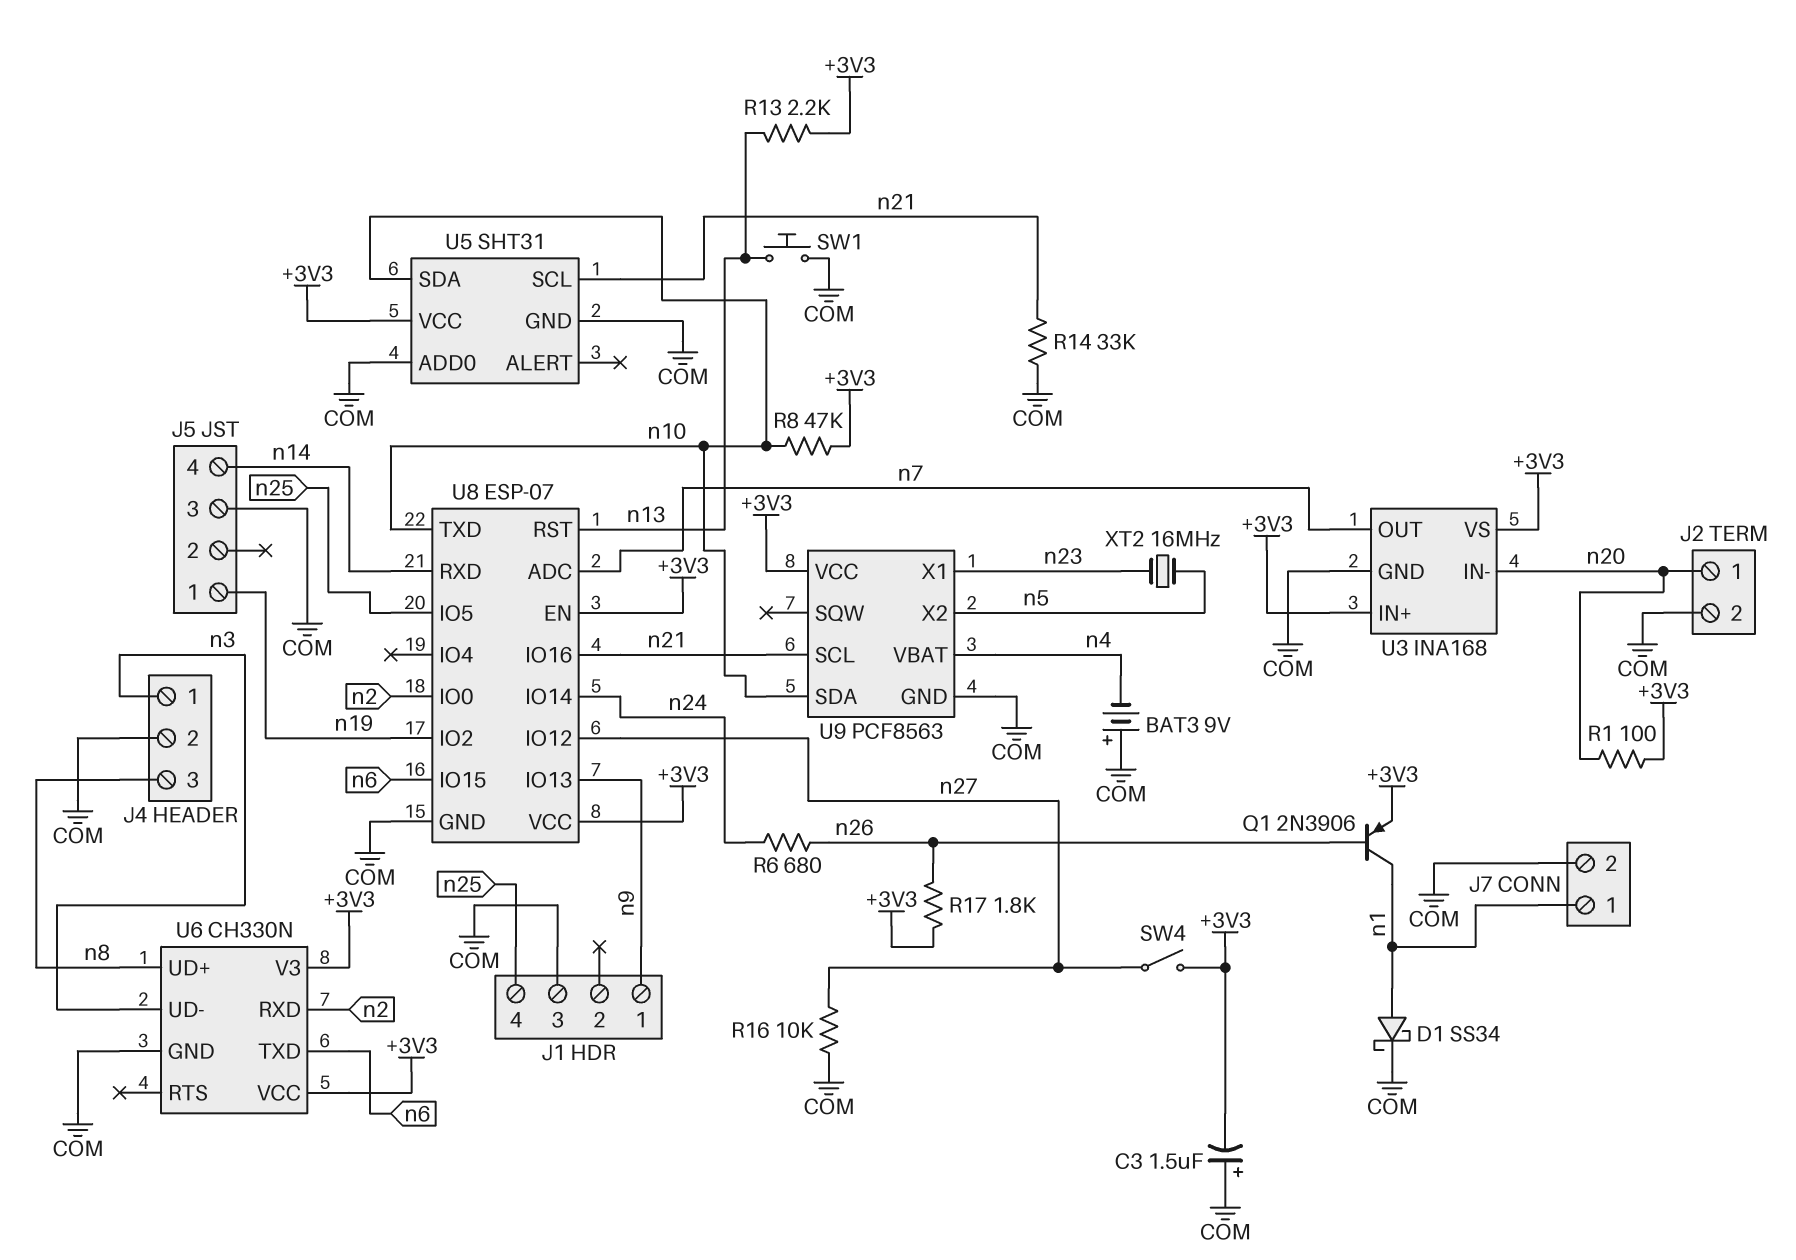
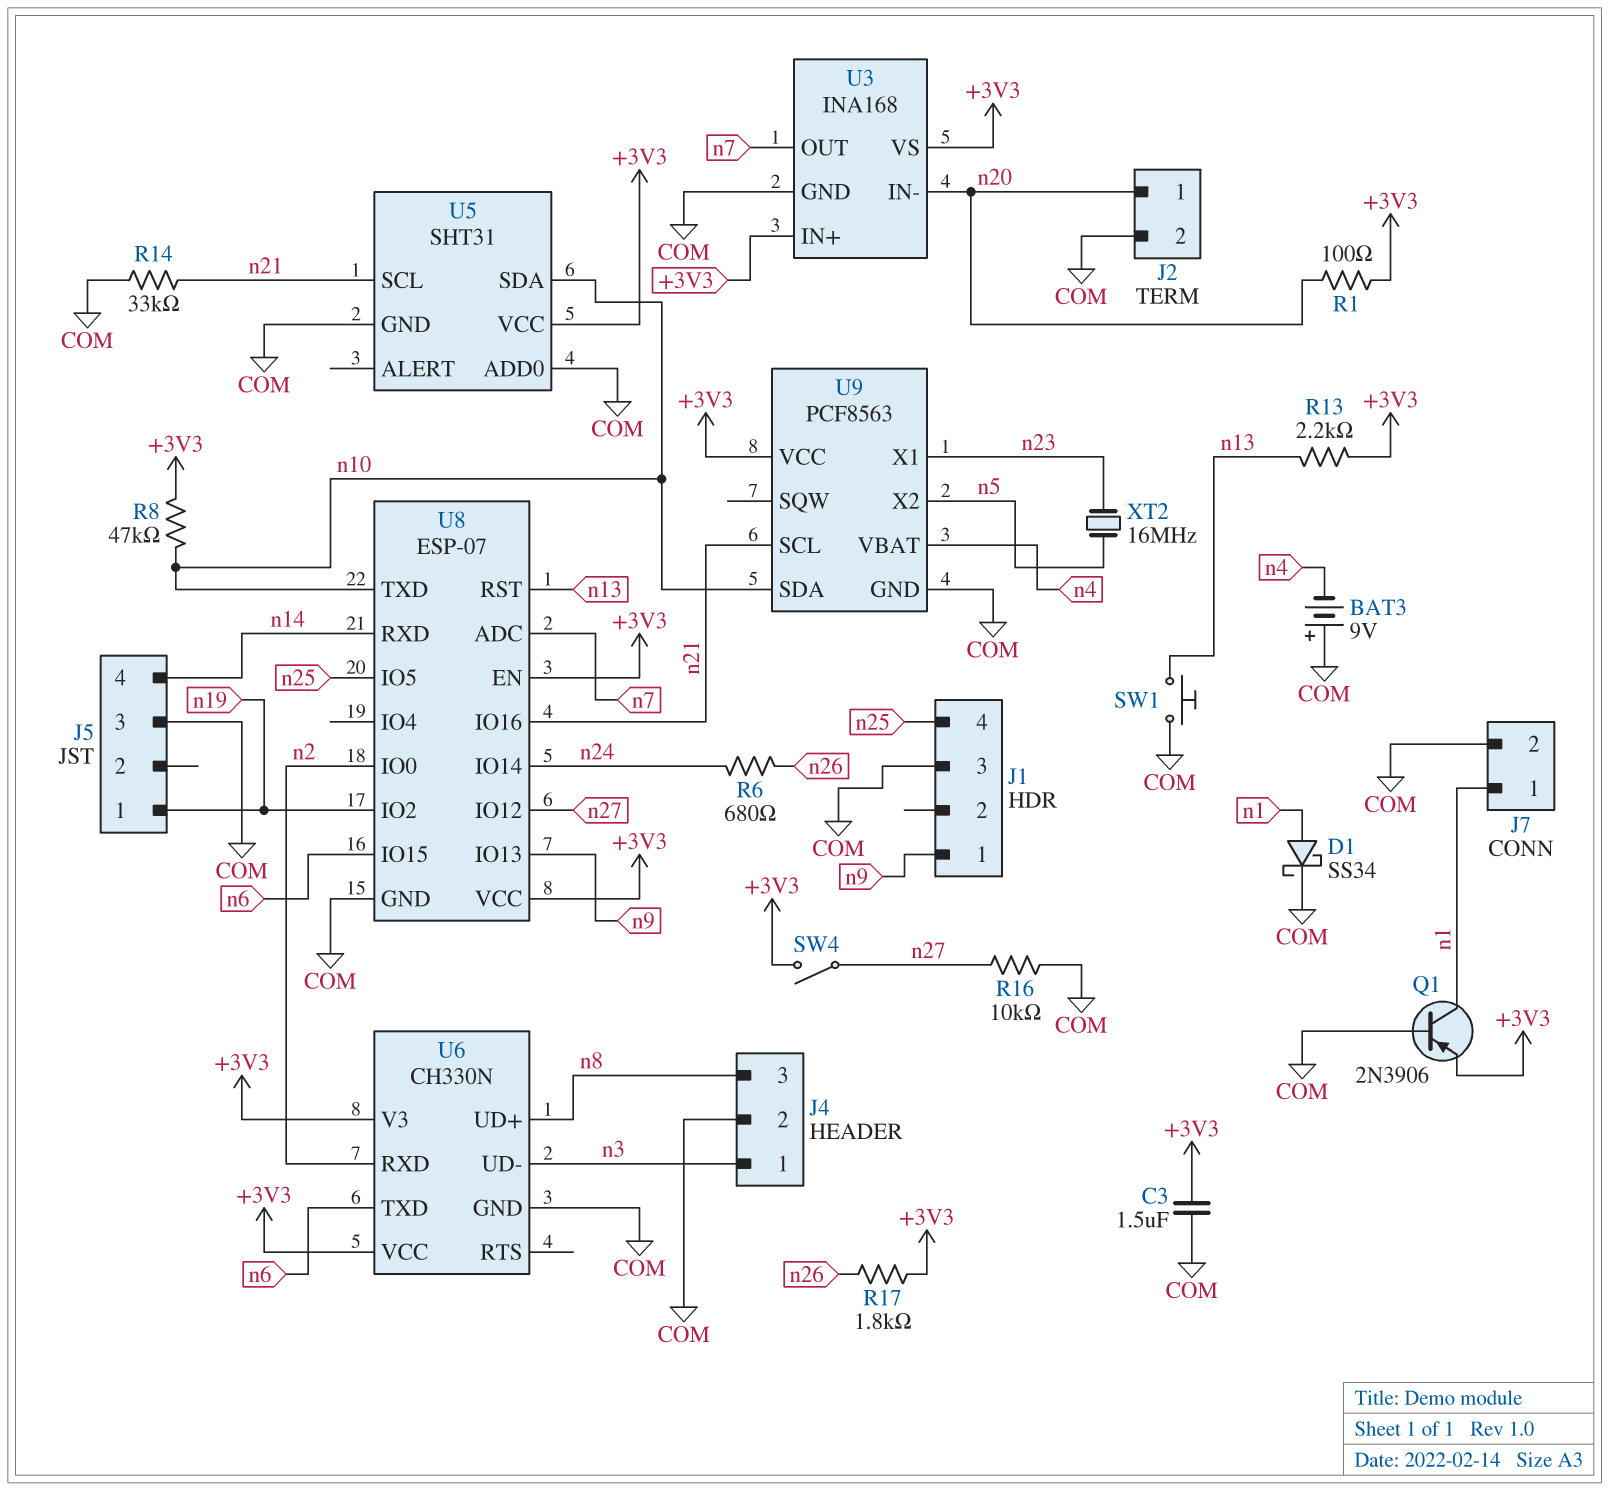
C3: 1.5uF (plus COM, minus +3V3) -> 1.5uF (+3V3, COM)
Q1: PNP 2N3906 (B n26, C n1, E +3V3) -> PNP 2N3906 (B COM, C n1, E +3V3)

